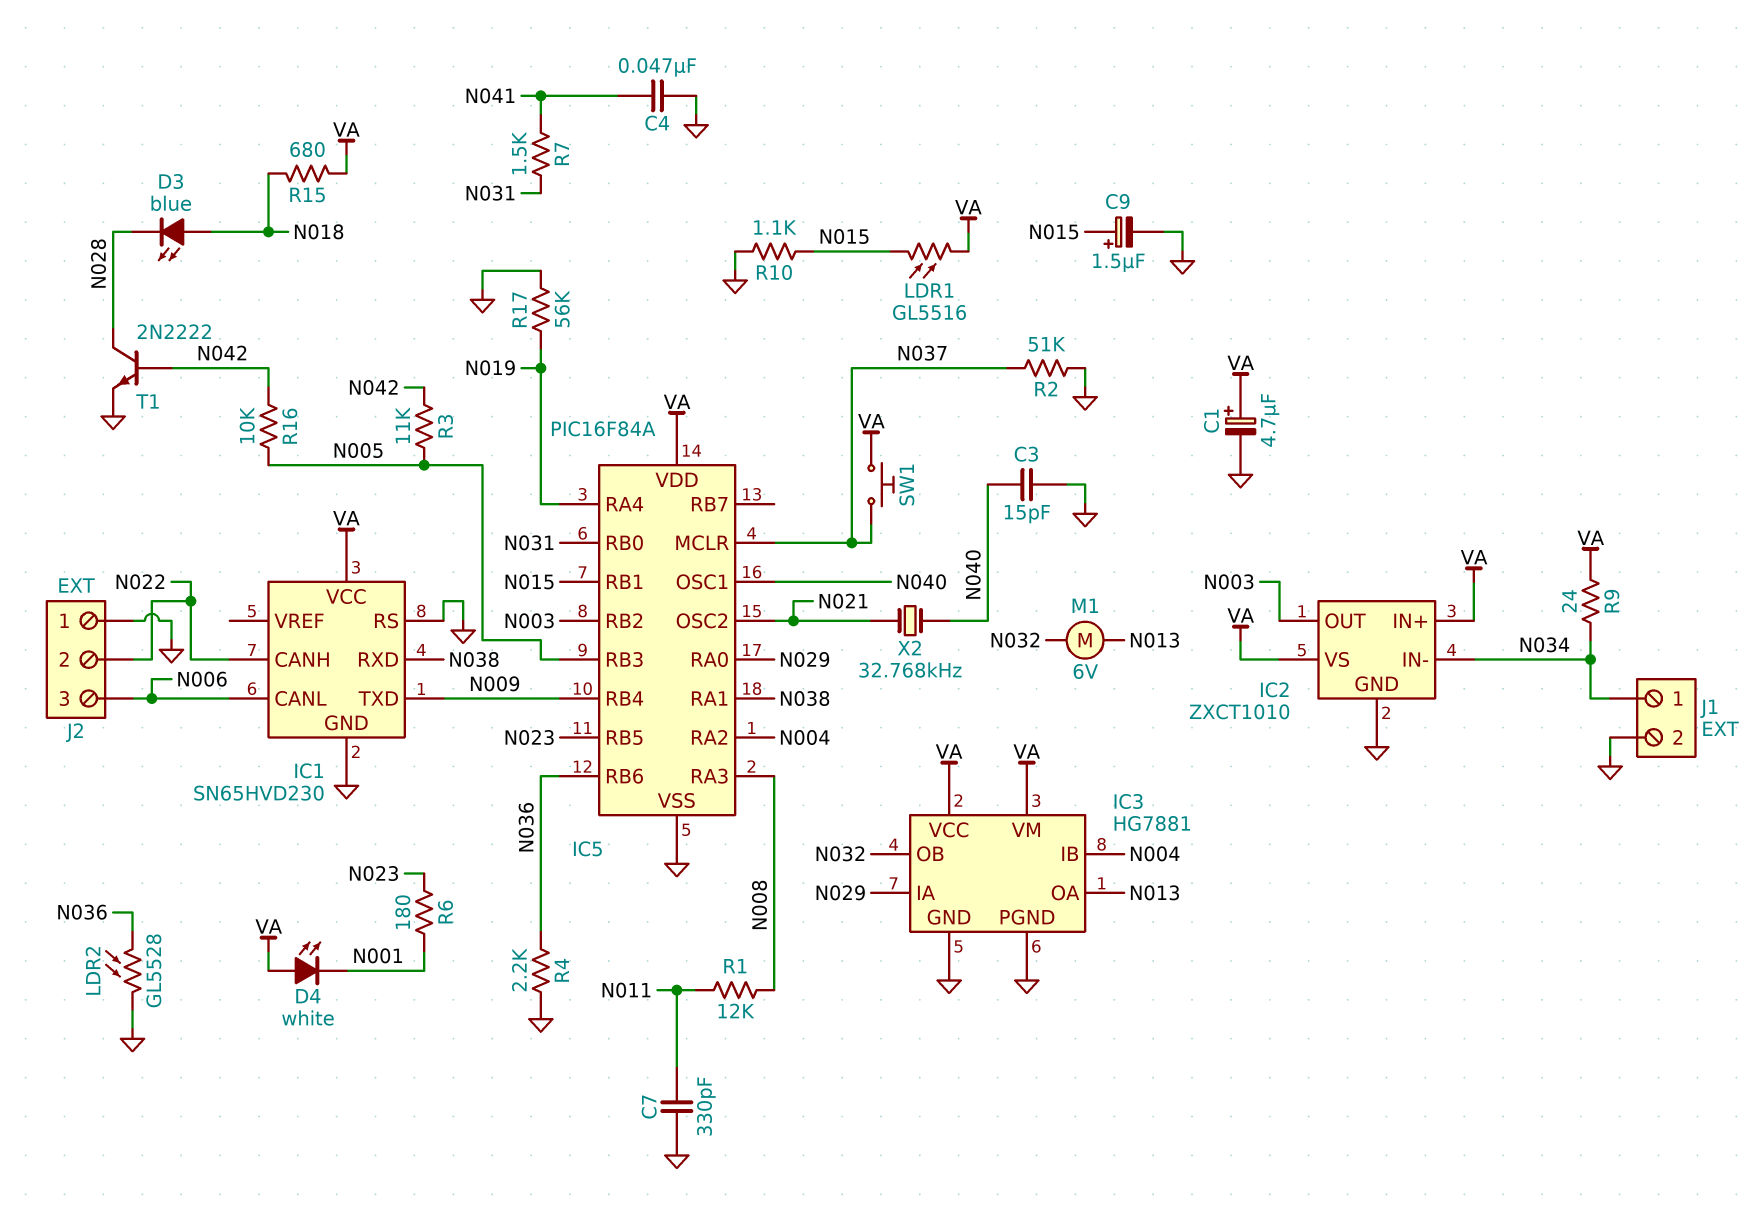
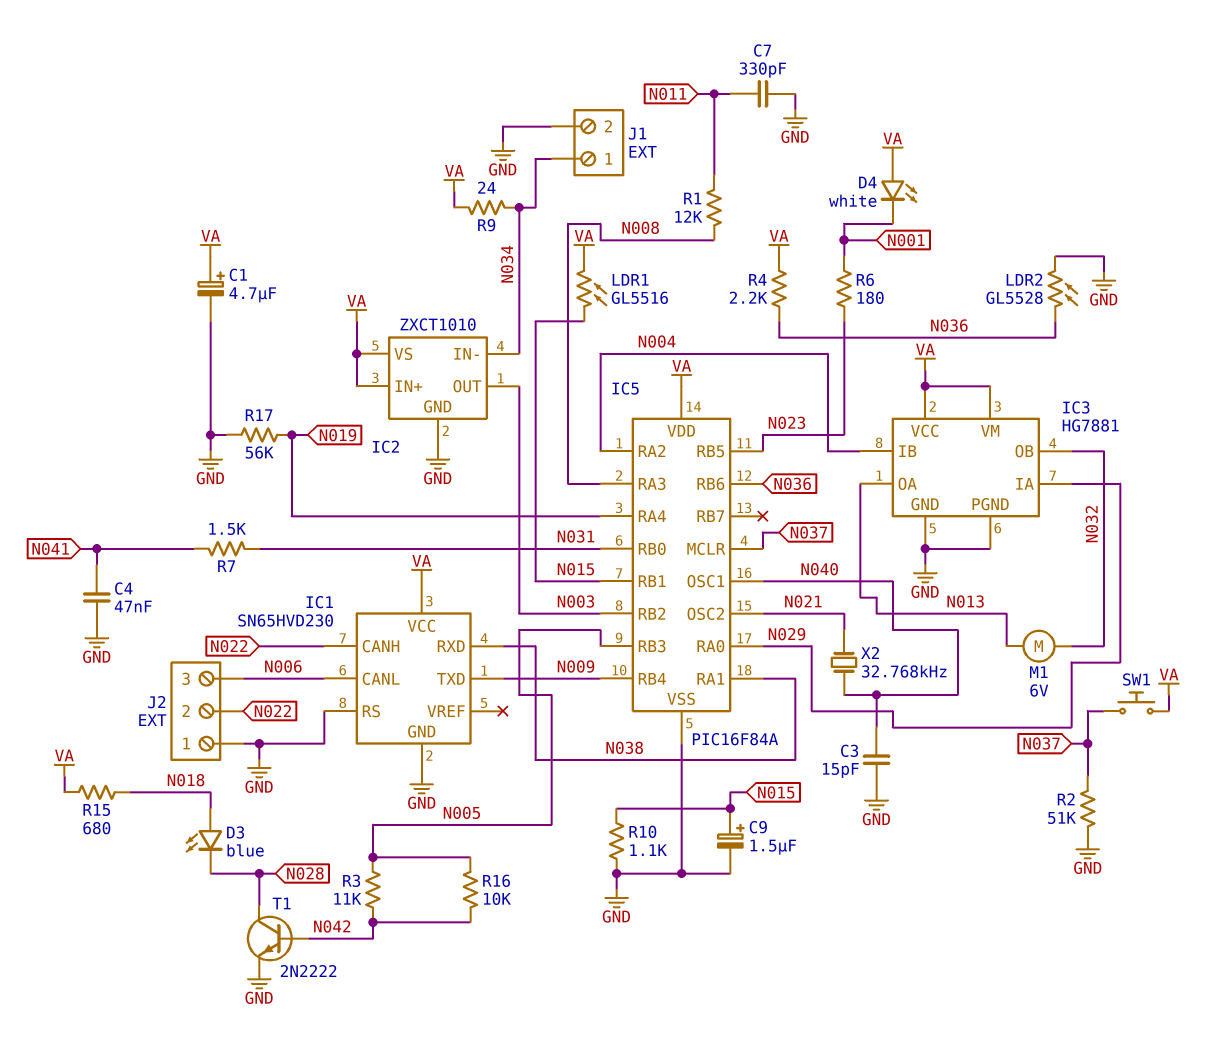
R4: 2.2k (GND, N036) -> 2.2k (N036, VA)

